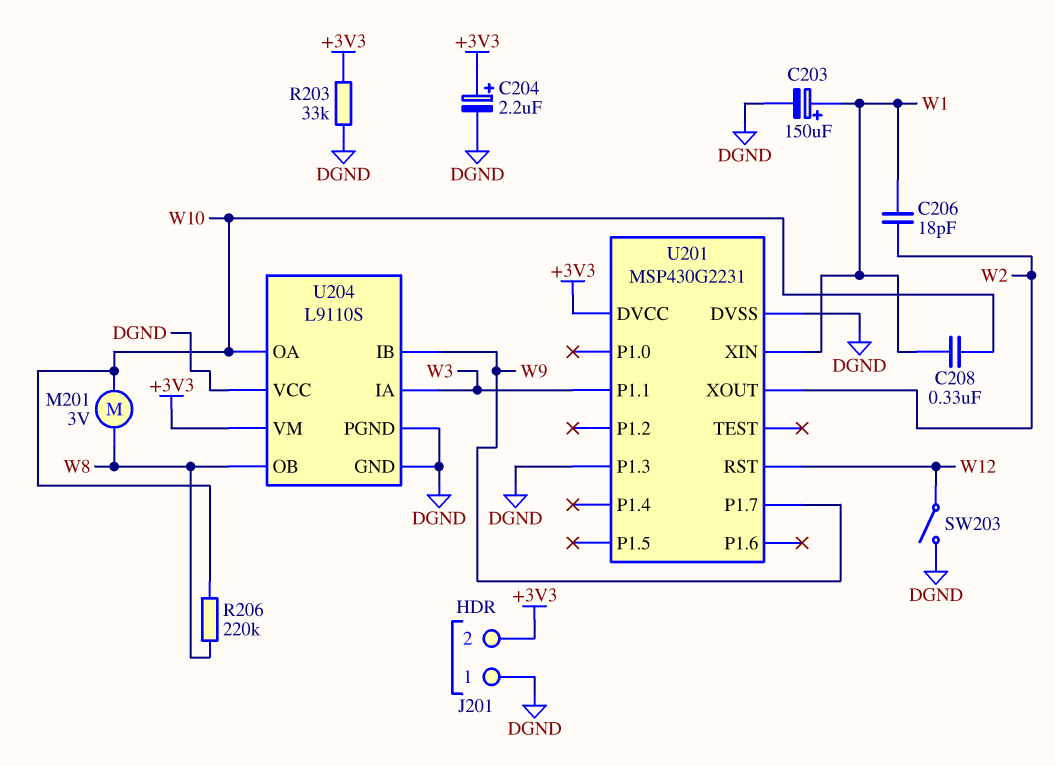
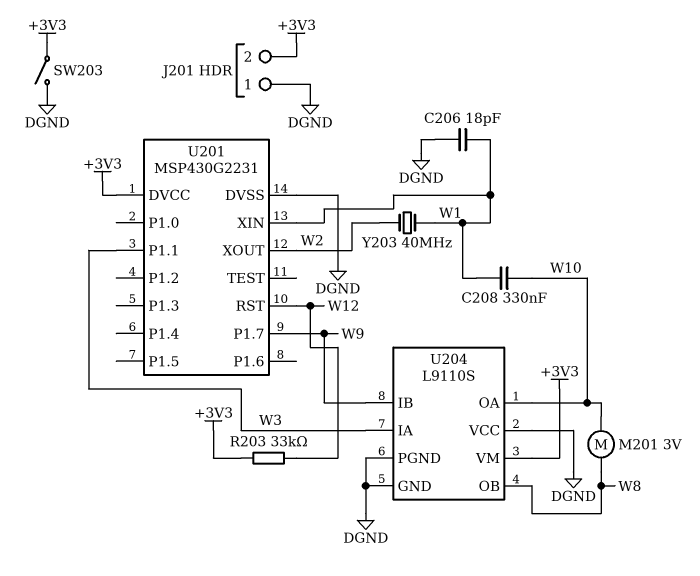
C203: 150uF (plus W1, minus DGND) -> none
C204: 2.2uF (plus +3V3, minus DGND) -> none
C206: 18pF (W1, W2) -> 18pF (DGND, W1)
R203: 33k (+3V3, DGND) -> 33k (+3V3, W12)
R206: 220k (W8, W10) -> none
SW203: switch (DGND, W12) -> switch (+3V3, DGND)
U201 pin P1.3: DGND -> none
Y203: none -> 40MHz (W1, W2)

